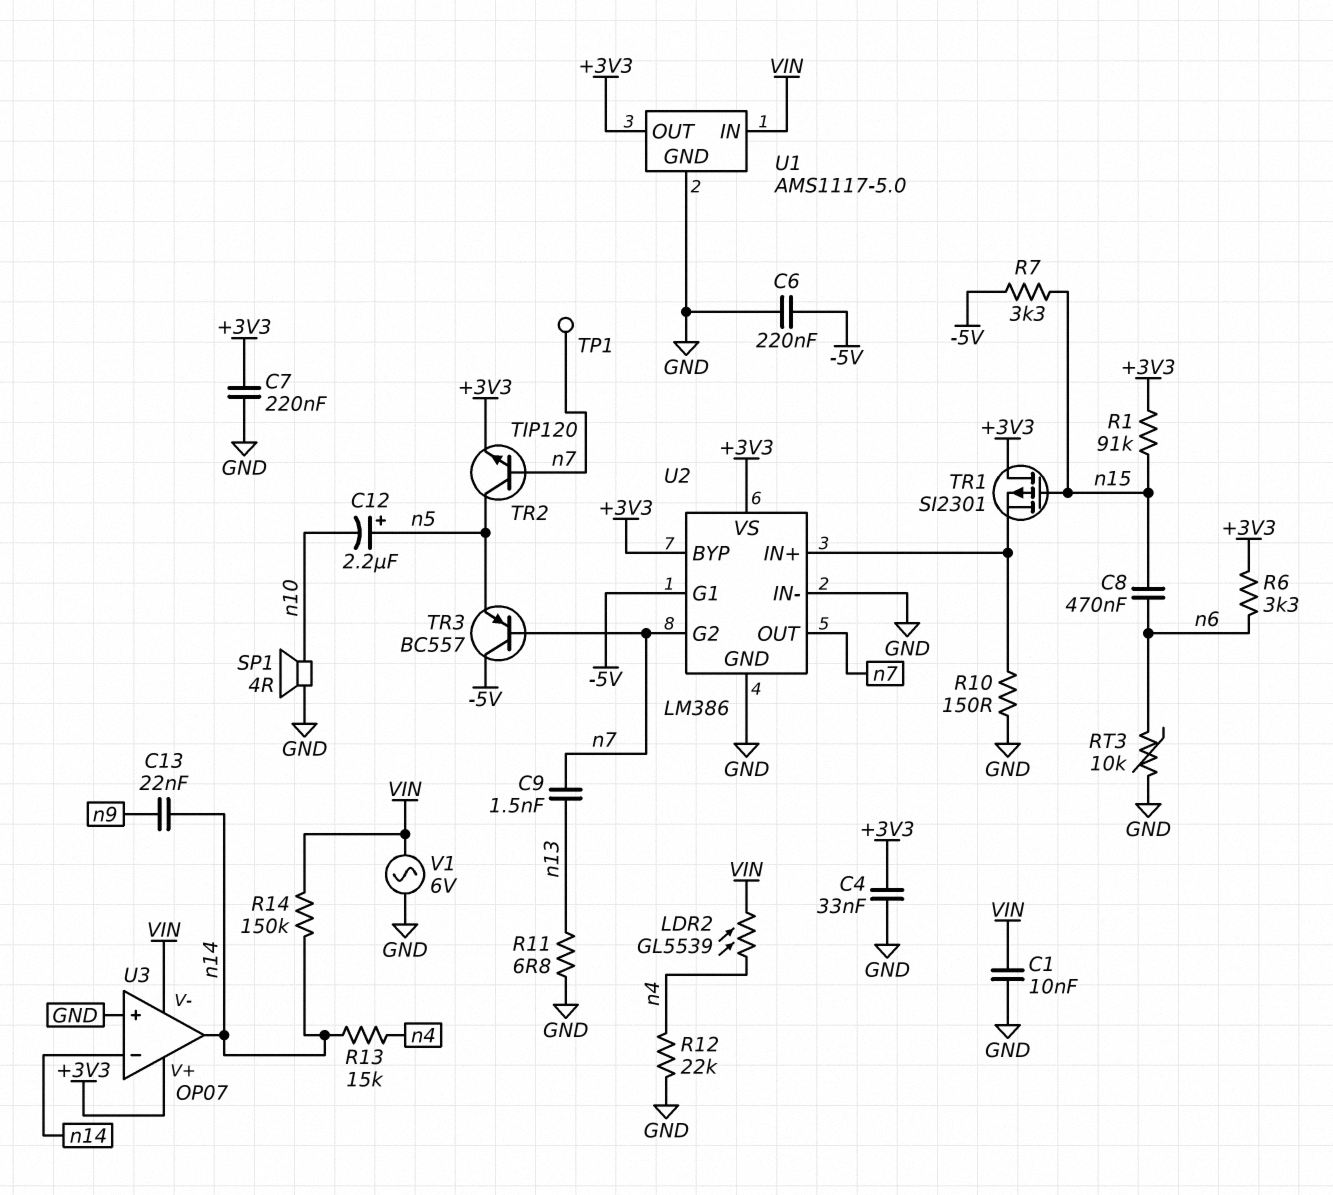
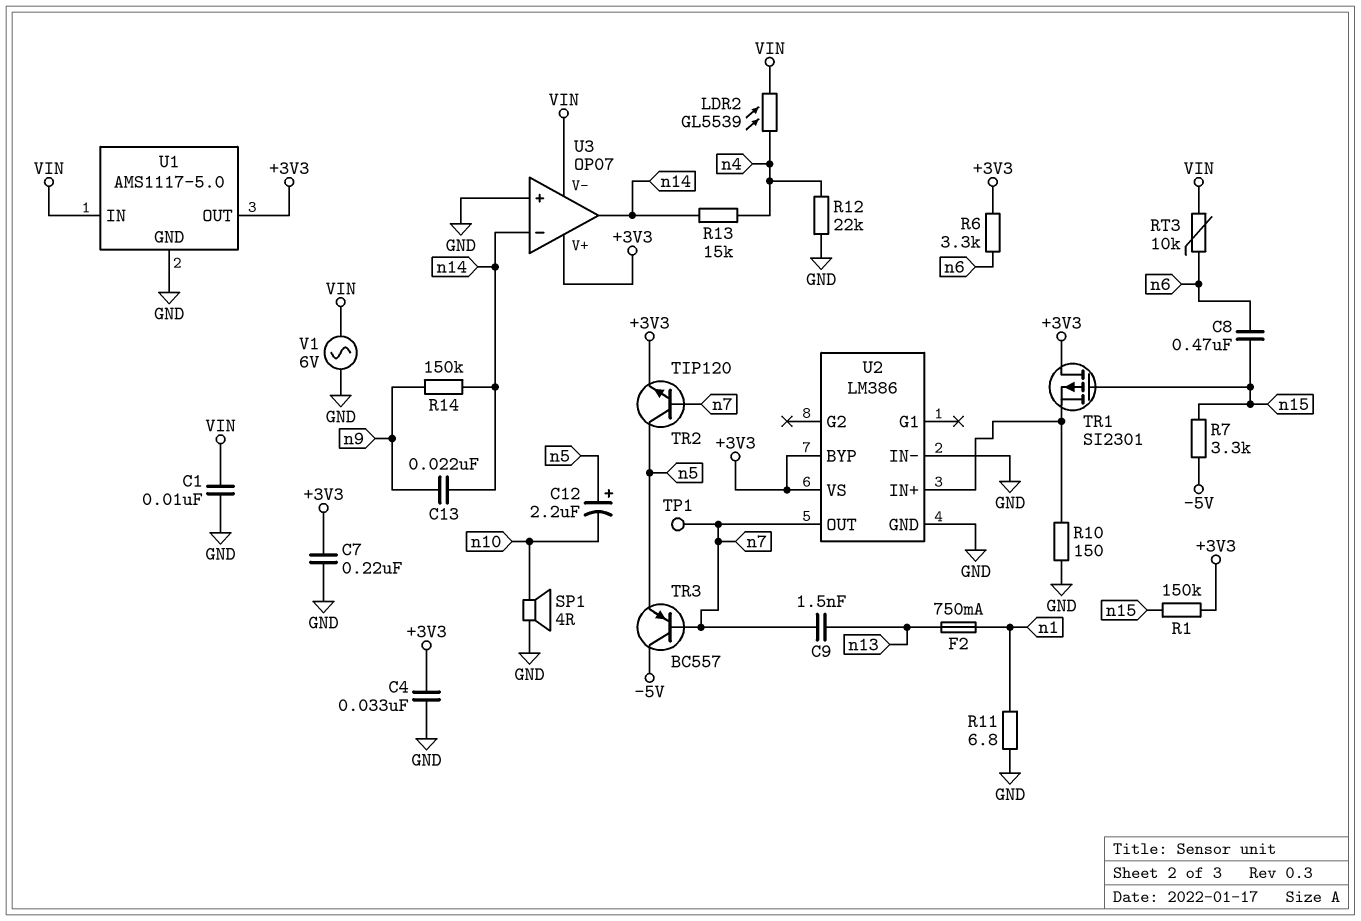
C6: 220nF (-5V, GND) -> none
F2: none -> 750mA (n1, n13)
R1: 91k (+3V3, n15) -> 150k (+3V3, n15)
R11: 6.8 (GND, n13) -> 6.8 (GND, n1)
R14: 150k (VIN, n14) -> 150k (n9, n14)
RT3: 10k (GND, n6) -> 10k (VIN, n6)
U2 pin G1: -5V -> none
U2 pin G2: n7 -> none

